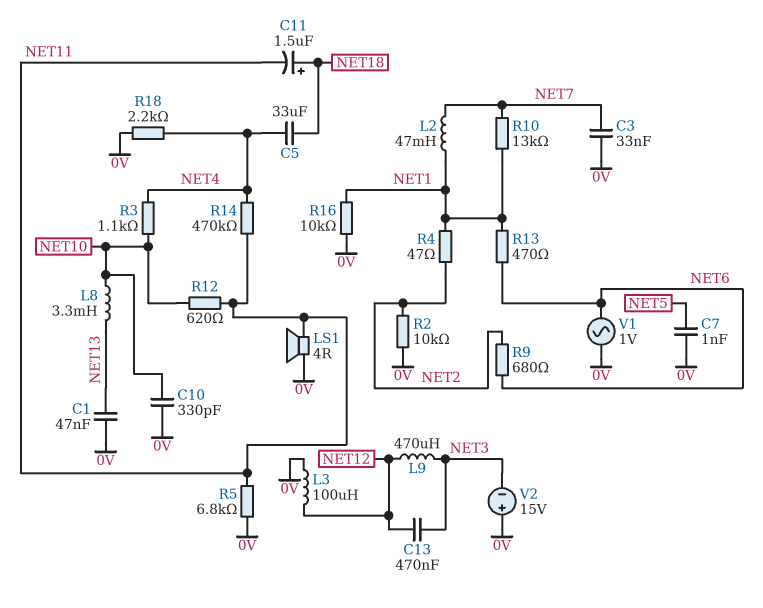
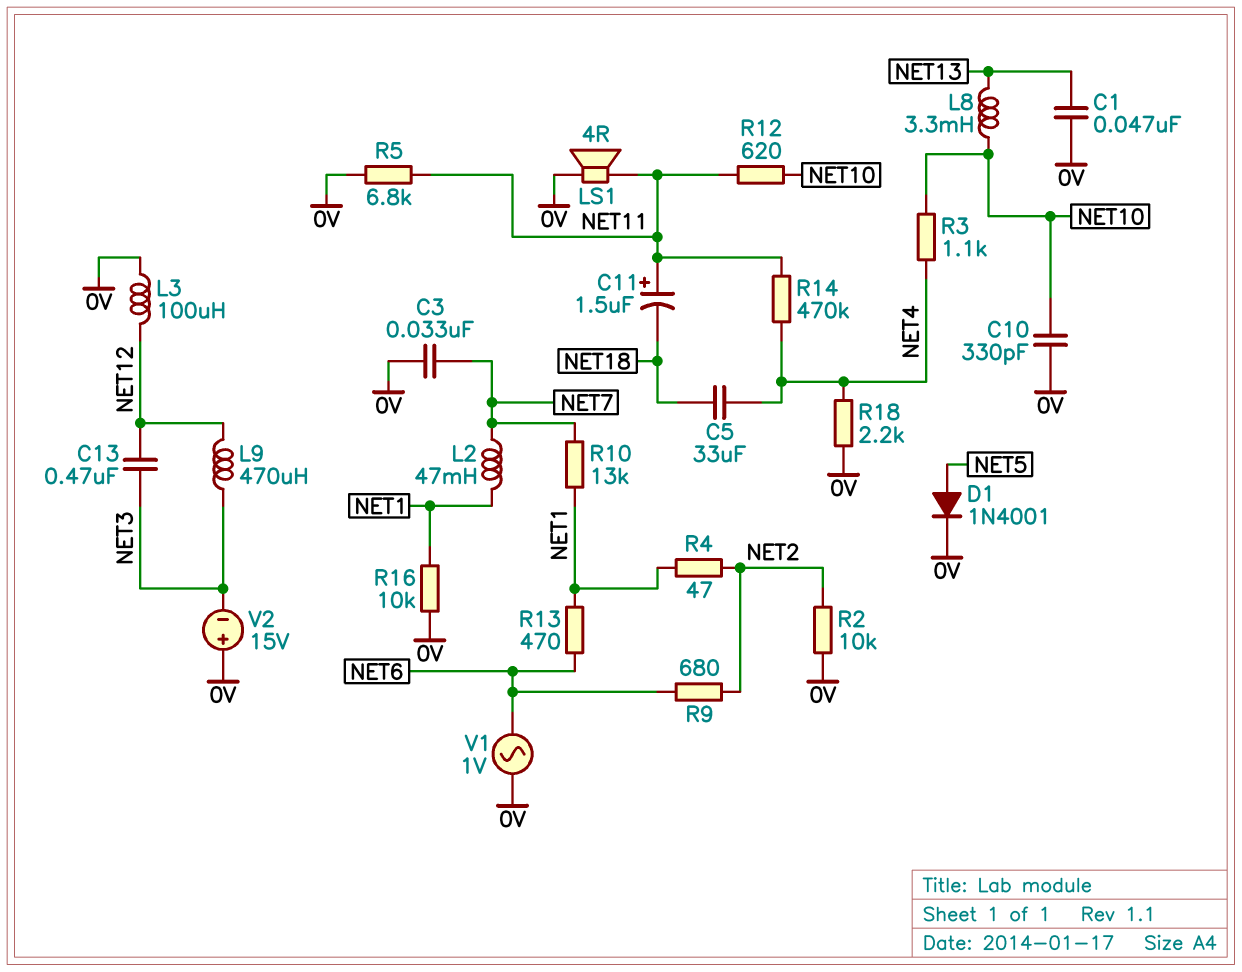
C7: 1nF (0V, NET5) -> none
C11: 1.5uF (plus NET18, minus NET11) -> 1.5uF (plus NET11, minus NET18)
D1: none -> diode 1N4001 (A NET5, K 0V)

